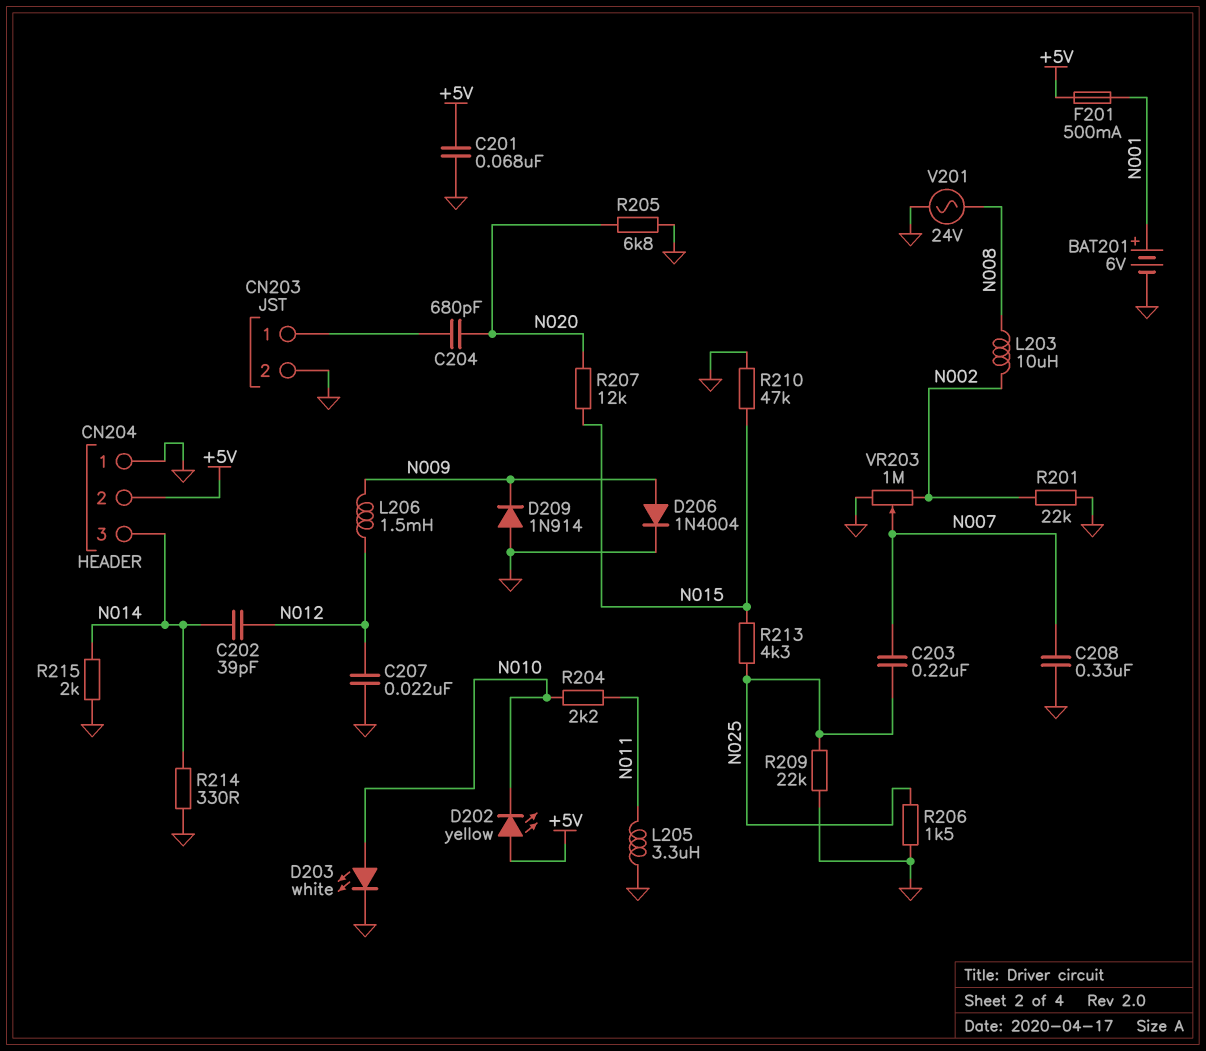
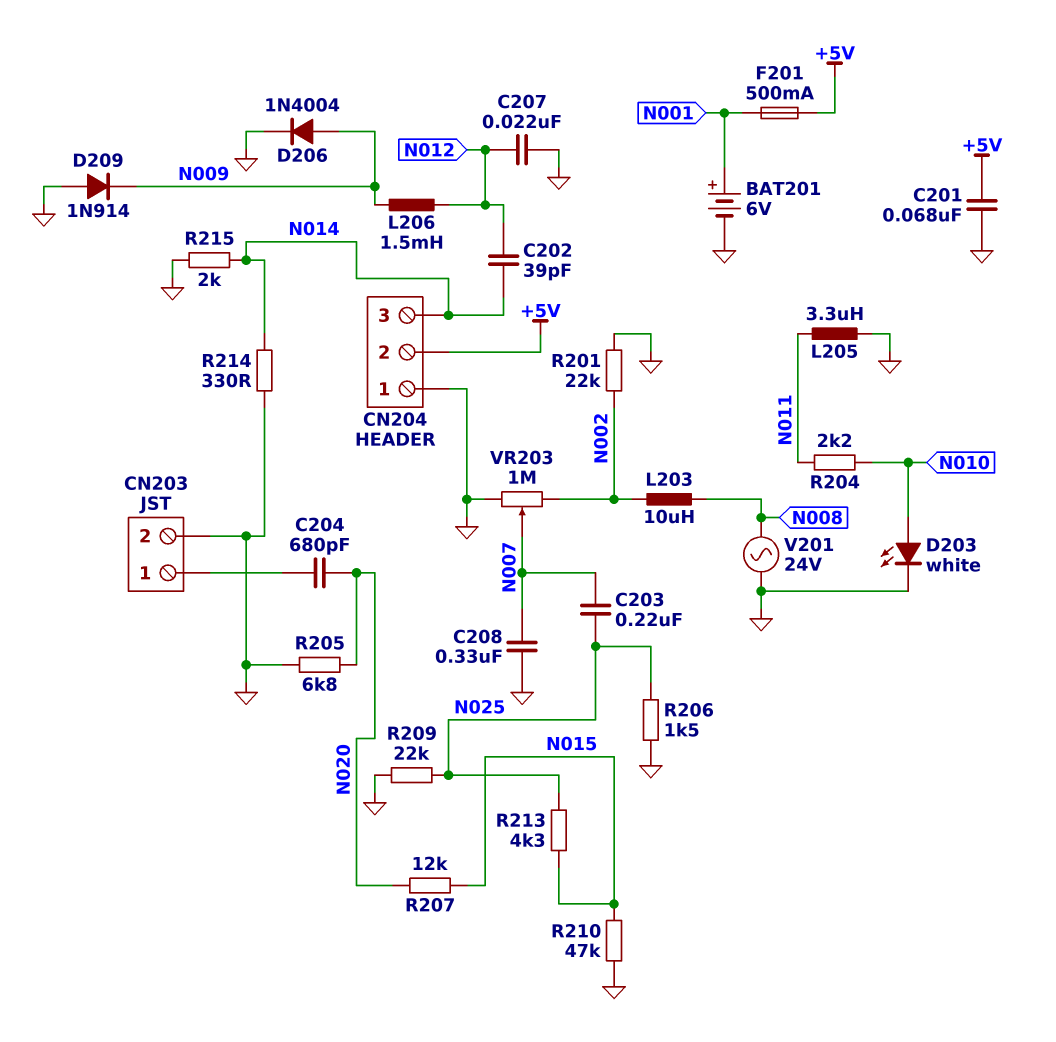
D202: LED yellow (A +5V, K N010) -> none

